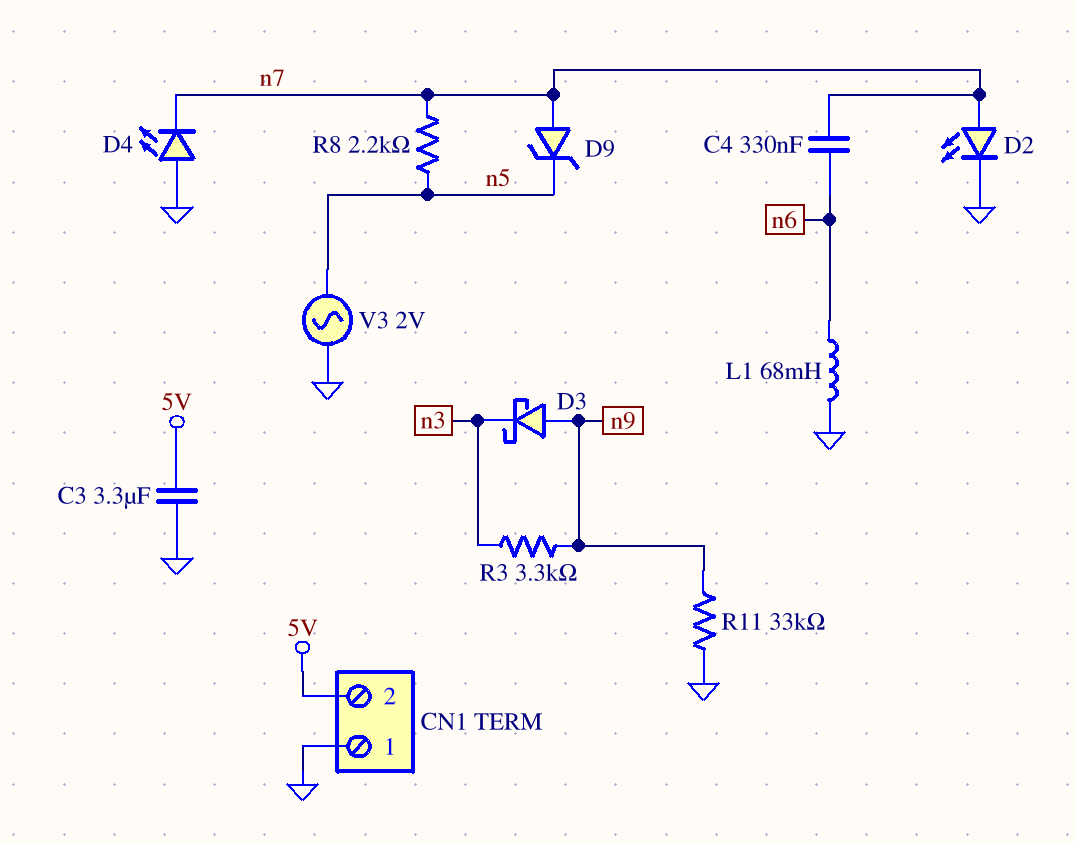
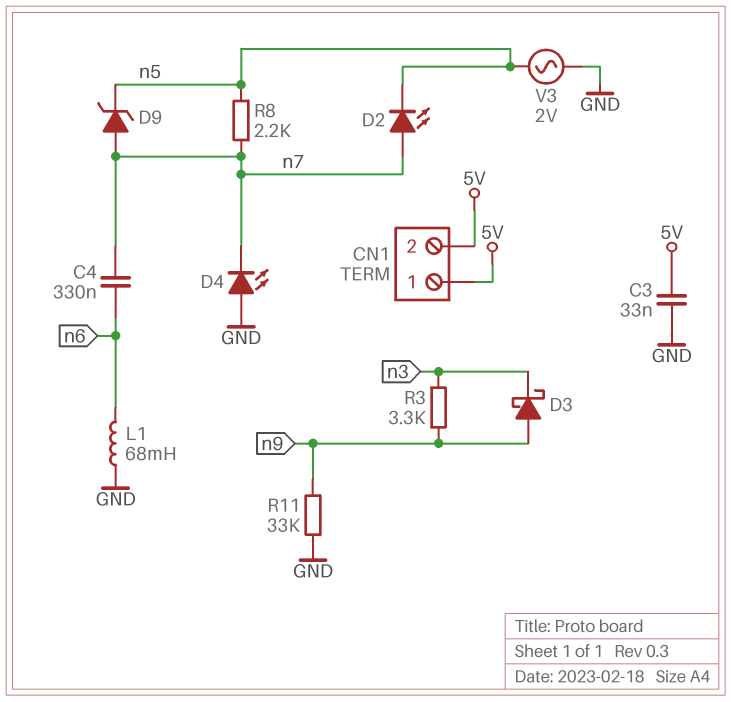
C3: 3.3uF (5V, GND) -> 33nF (5V, GND)
CN1 pin 1: GND -> 5V
D2: LED (A n7, K GND) -> LED (A n7, K n5)

